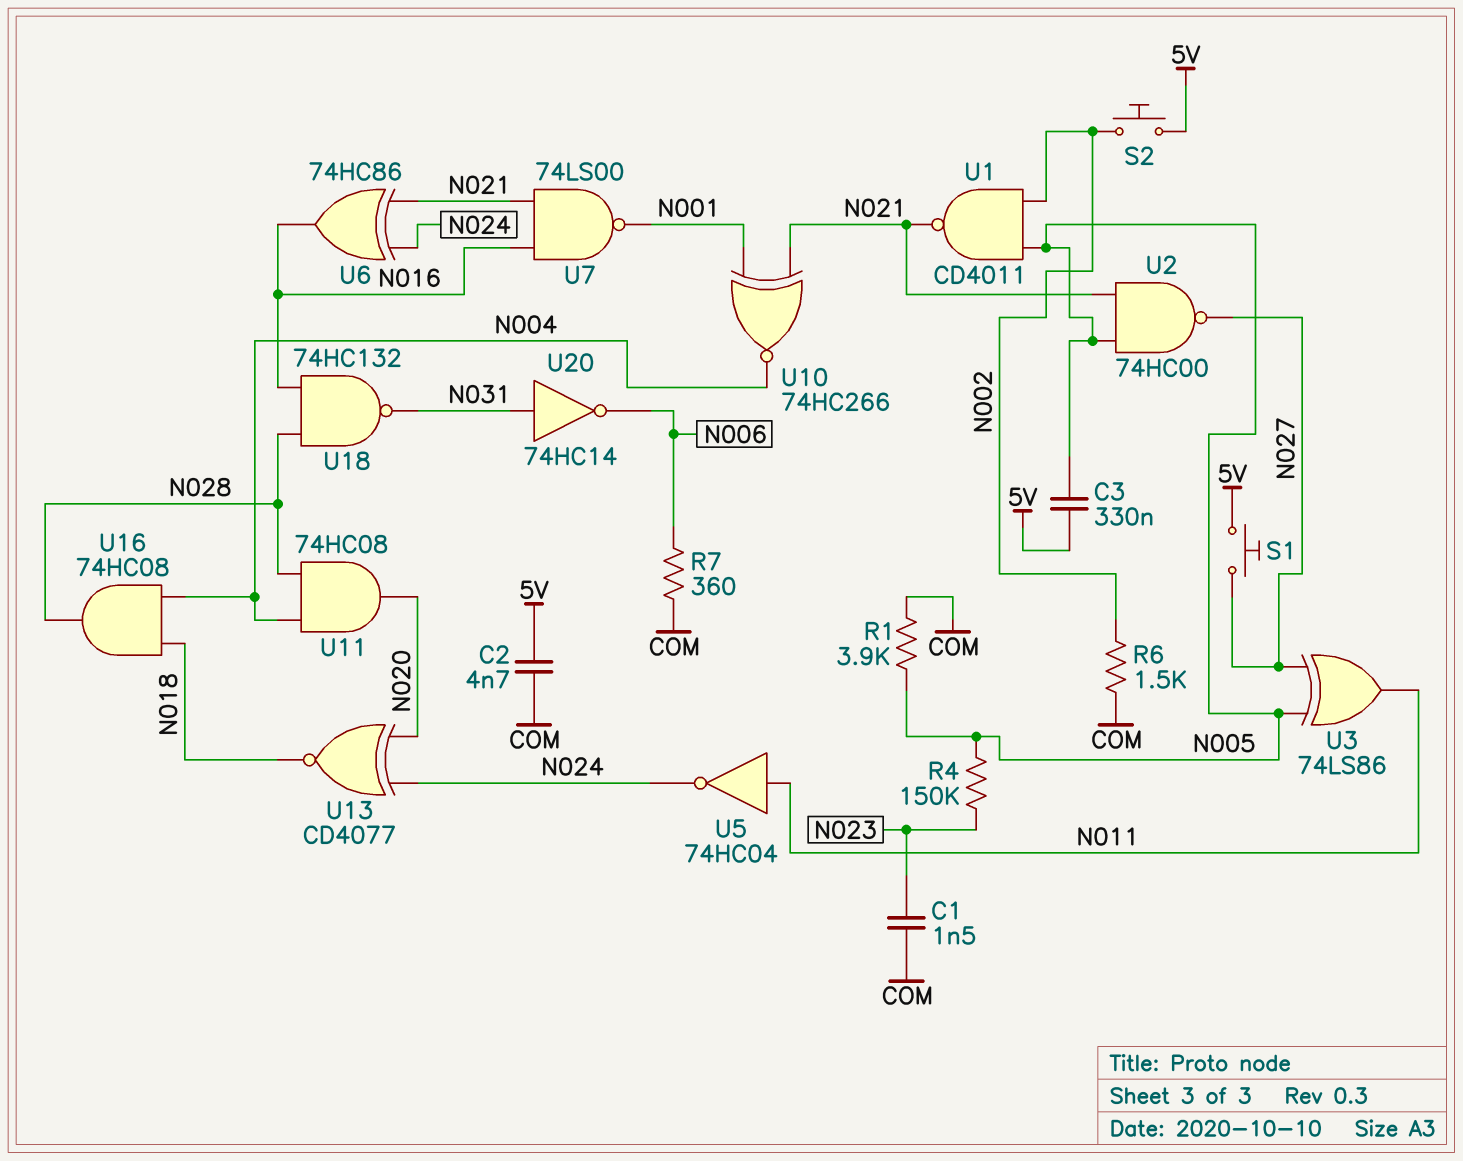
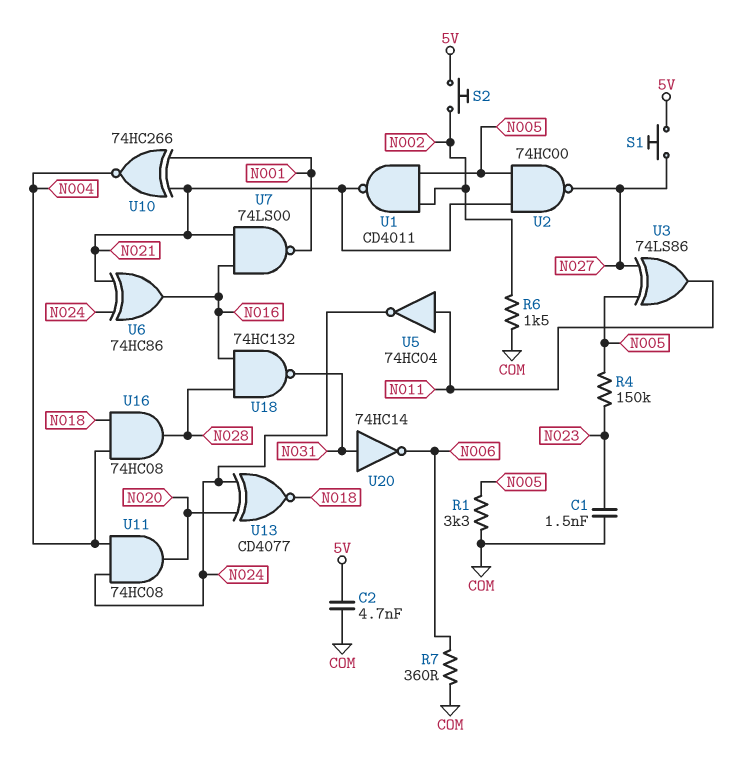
C3: 330nF (5V, N005) -> none
R1: 3.9k (COM, N005) -> 3.3k (COM, N005)
U11: AND 74HC08 (in N004, in N028, out N020) -> AND 74HC08 (in N004, in N024, out N020)

